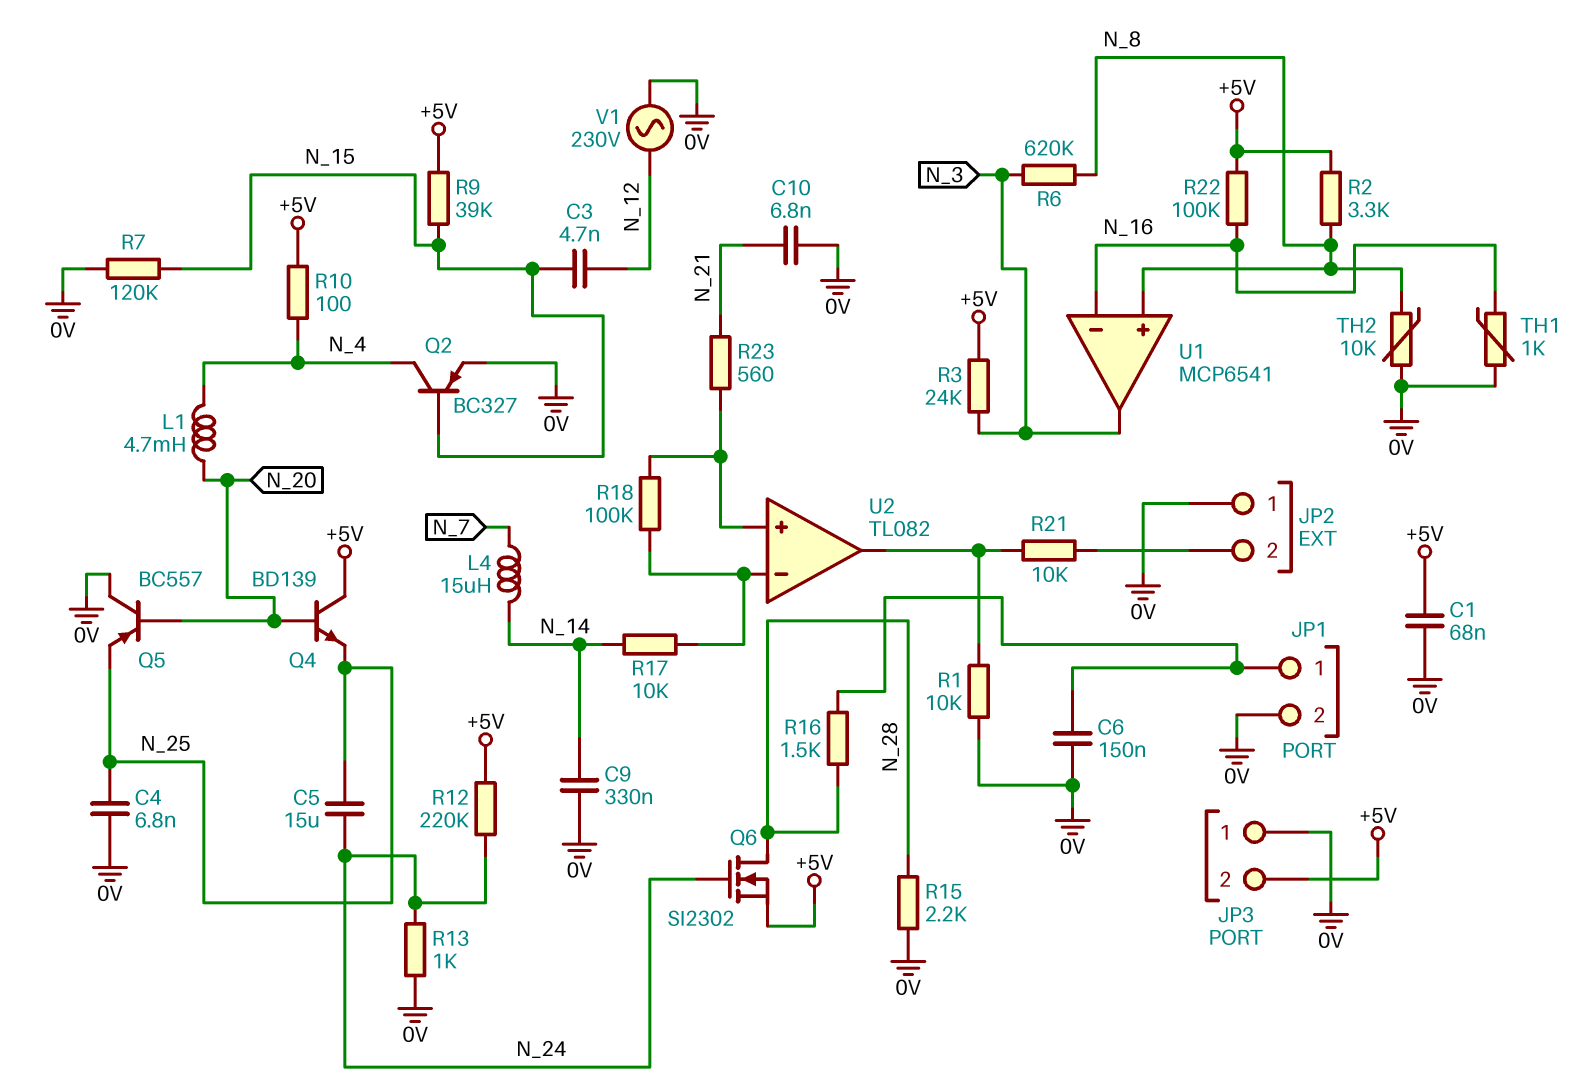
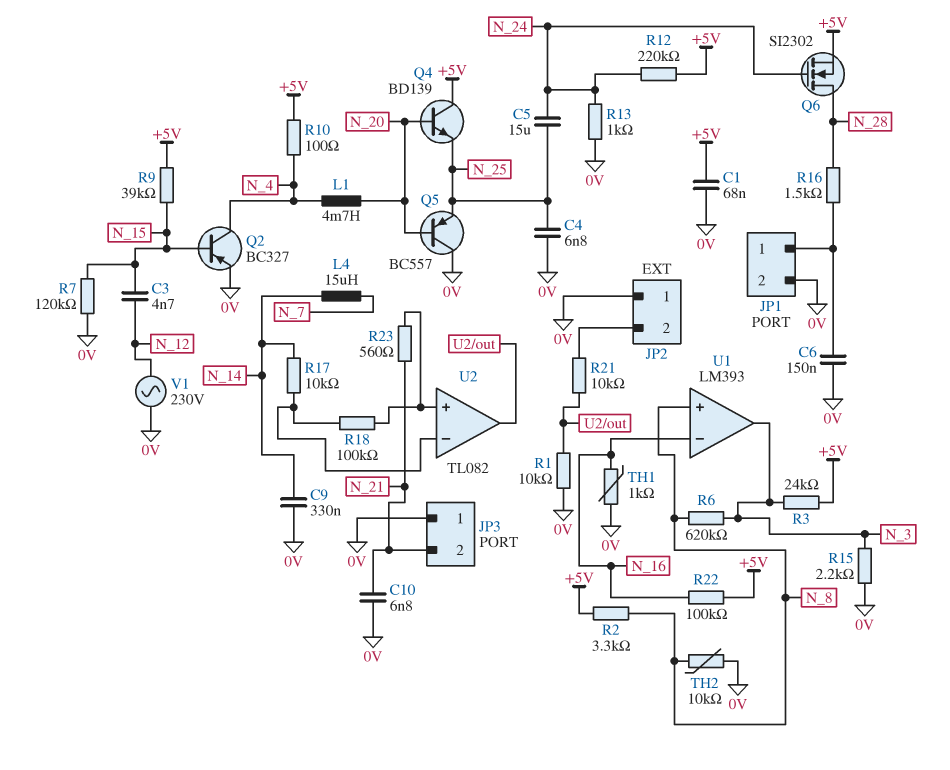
JP3 pin 2: +5V -> N_21
R15: 2.2k (0V, N_28) -> 2.2k (0V, N_3)
U1: MCP6541 -> LM393

